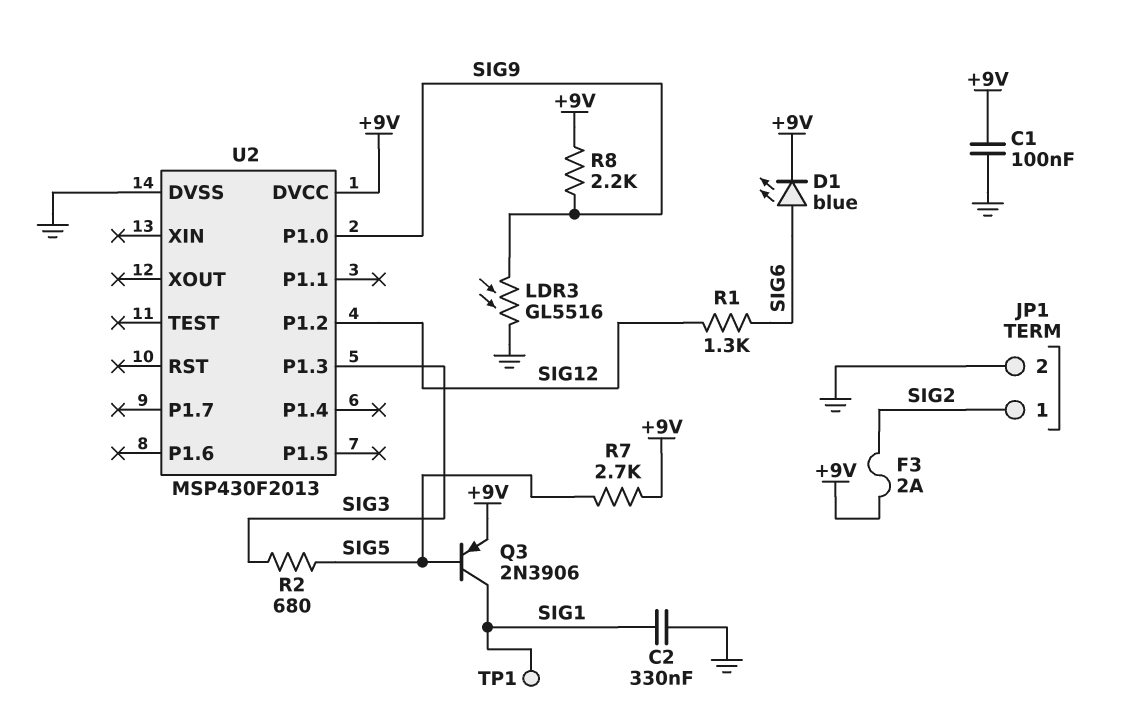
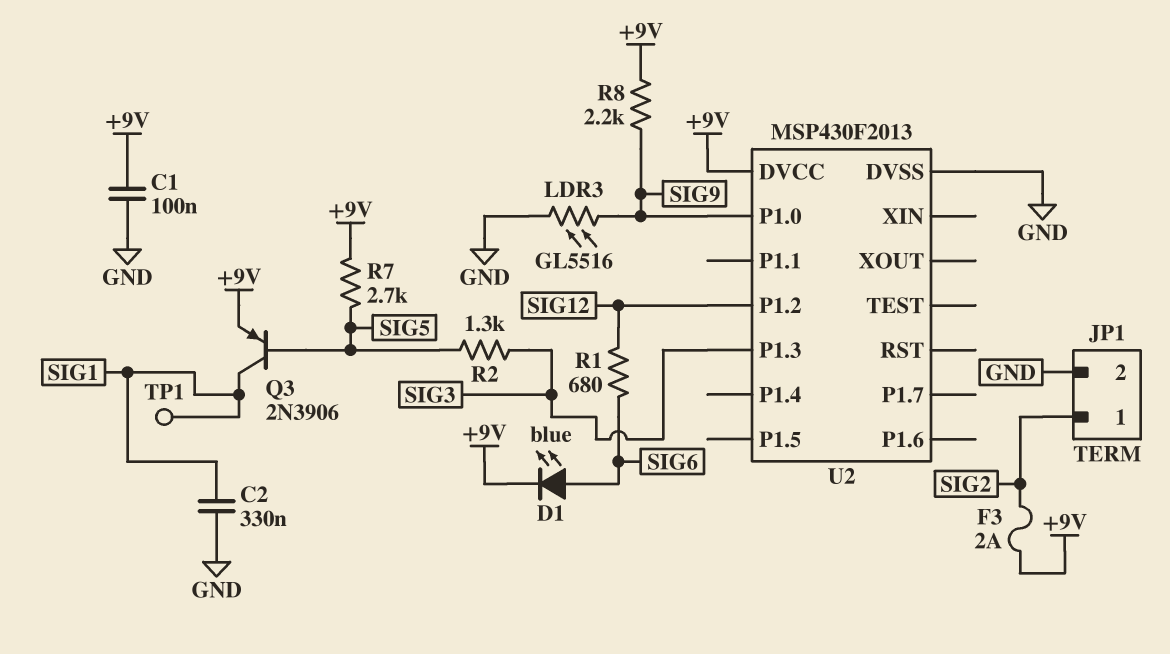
R1: 1.3k (SIG6, SIG12) -> 680 (SIG6, SIG12)
R2: 680 (SIG3, SIG5) -> 1.3k (SIG3, SIG5)

